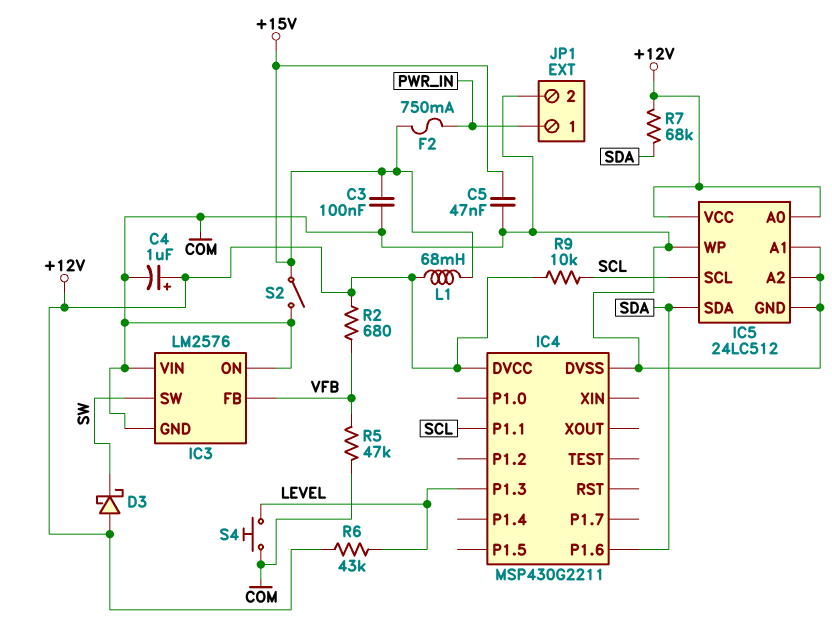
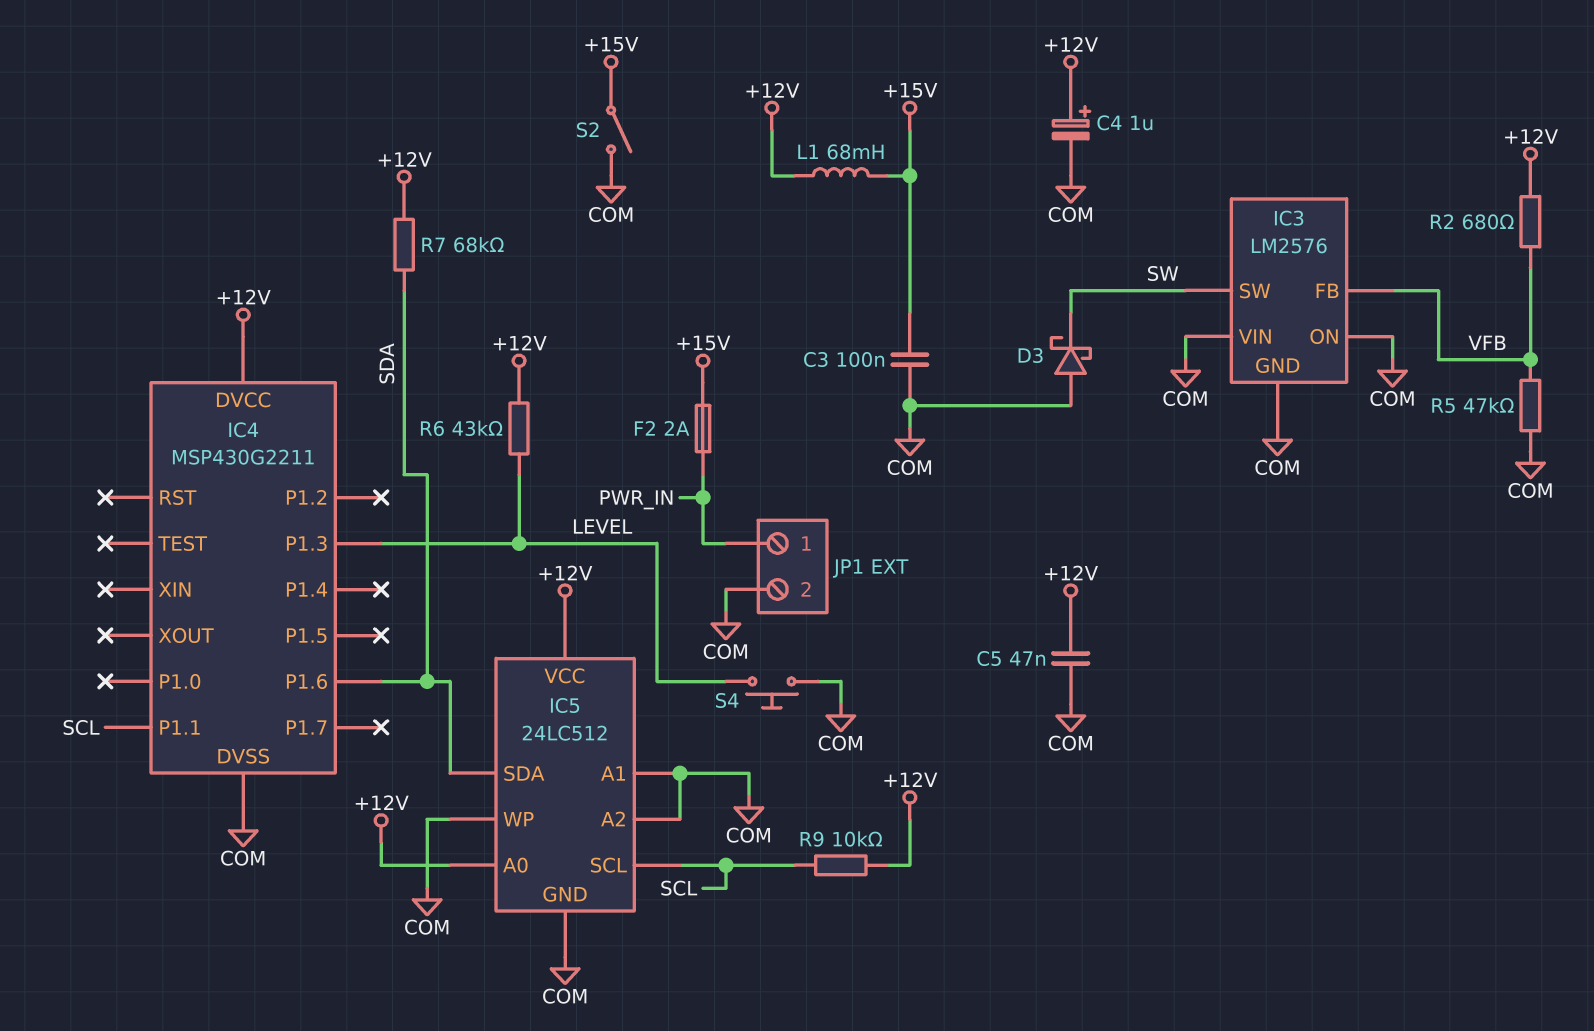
C5: 47nF (+15V, COM) -> 47nF (+12V, COM)
D3: schottky (A +12V, K SW) -> schottky (A COM, K SW)
F2: 750mA (+15V, PWR_IN) -> 2A (+15V, PWR_IN)

